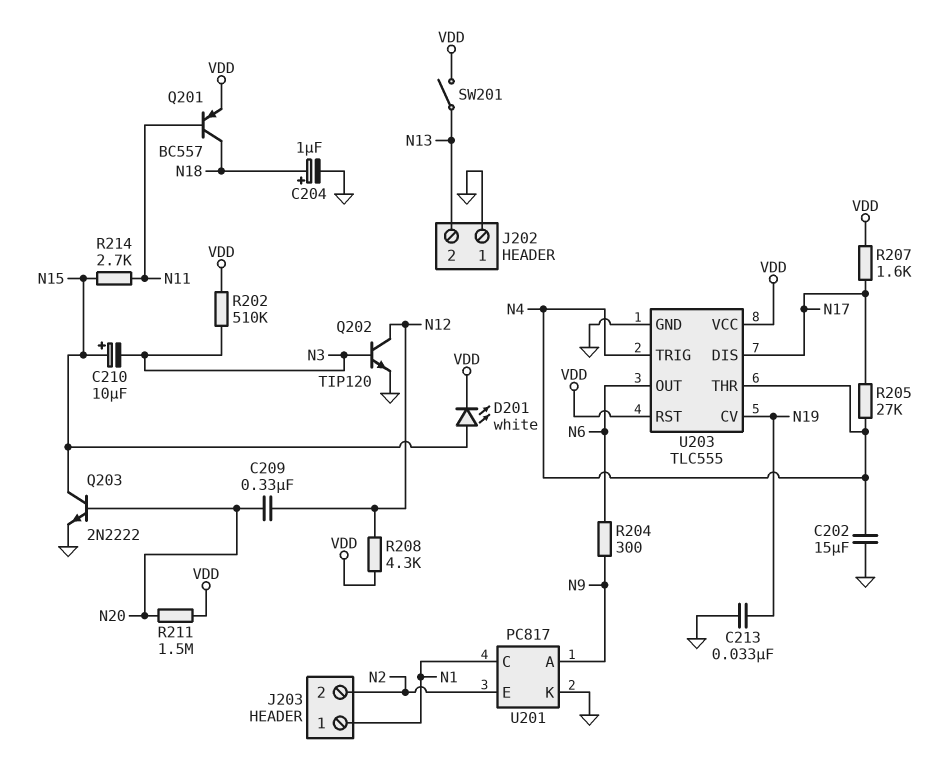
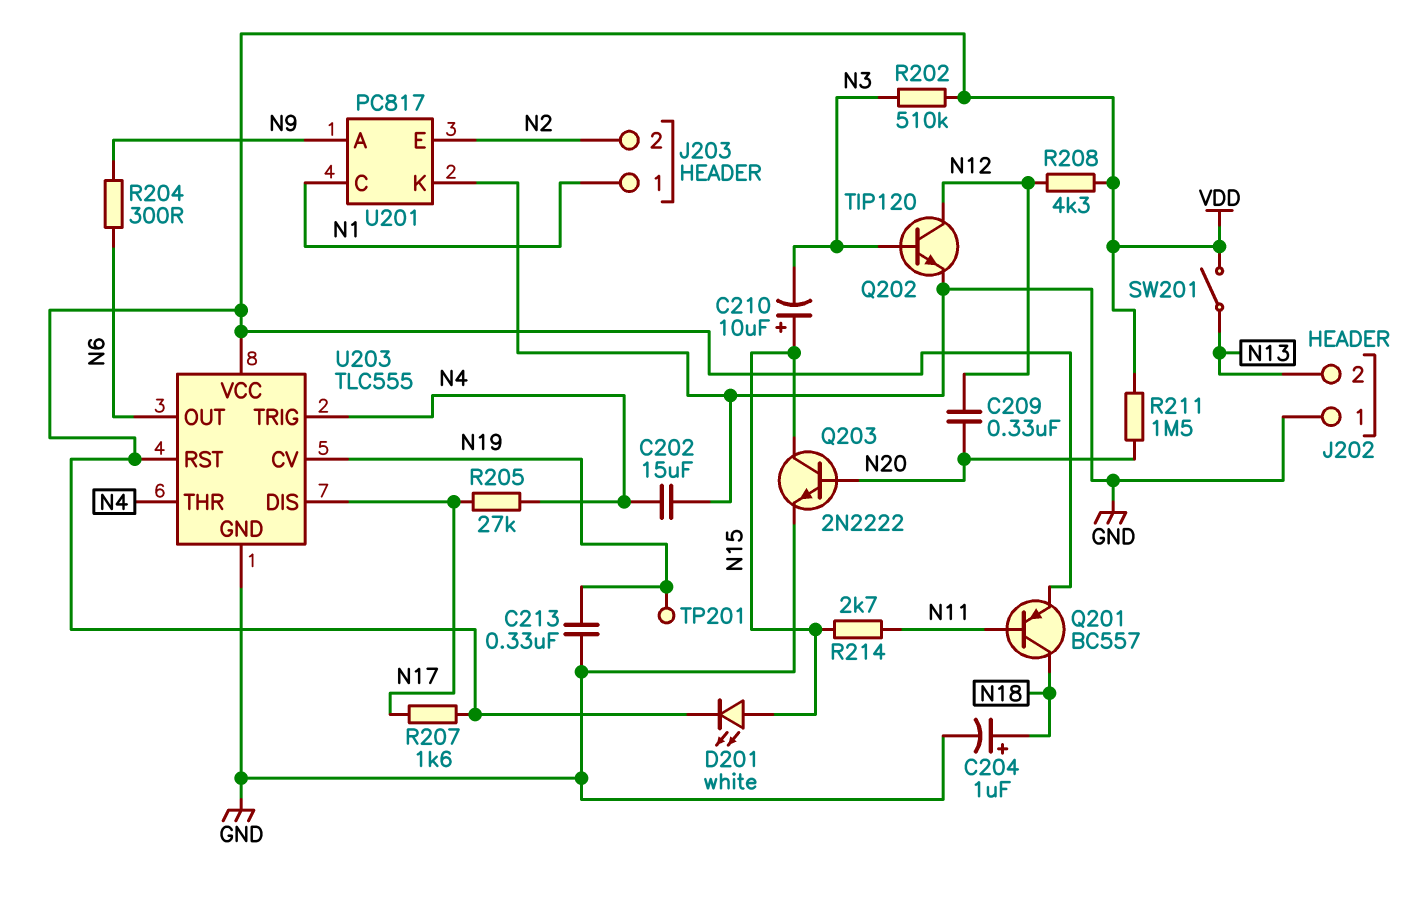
C213: 33nF (GND, N19) -> 330nF (GND, N19)
TP201: none -> test point (N19)

